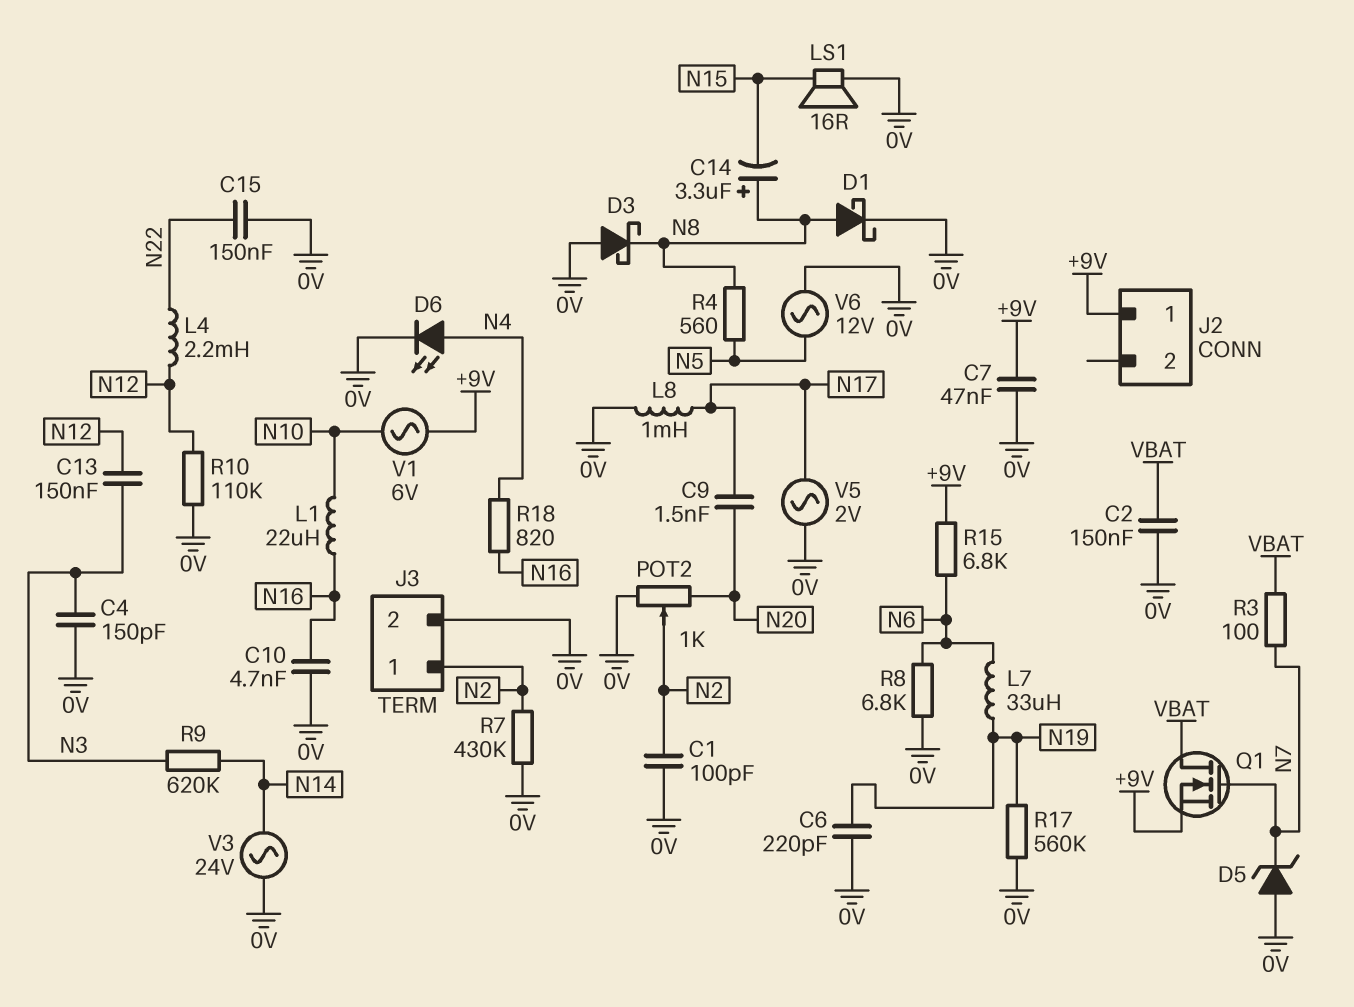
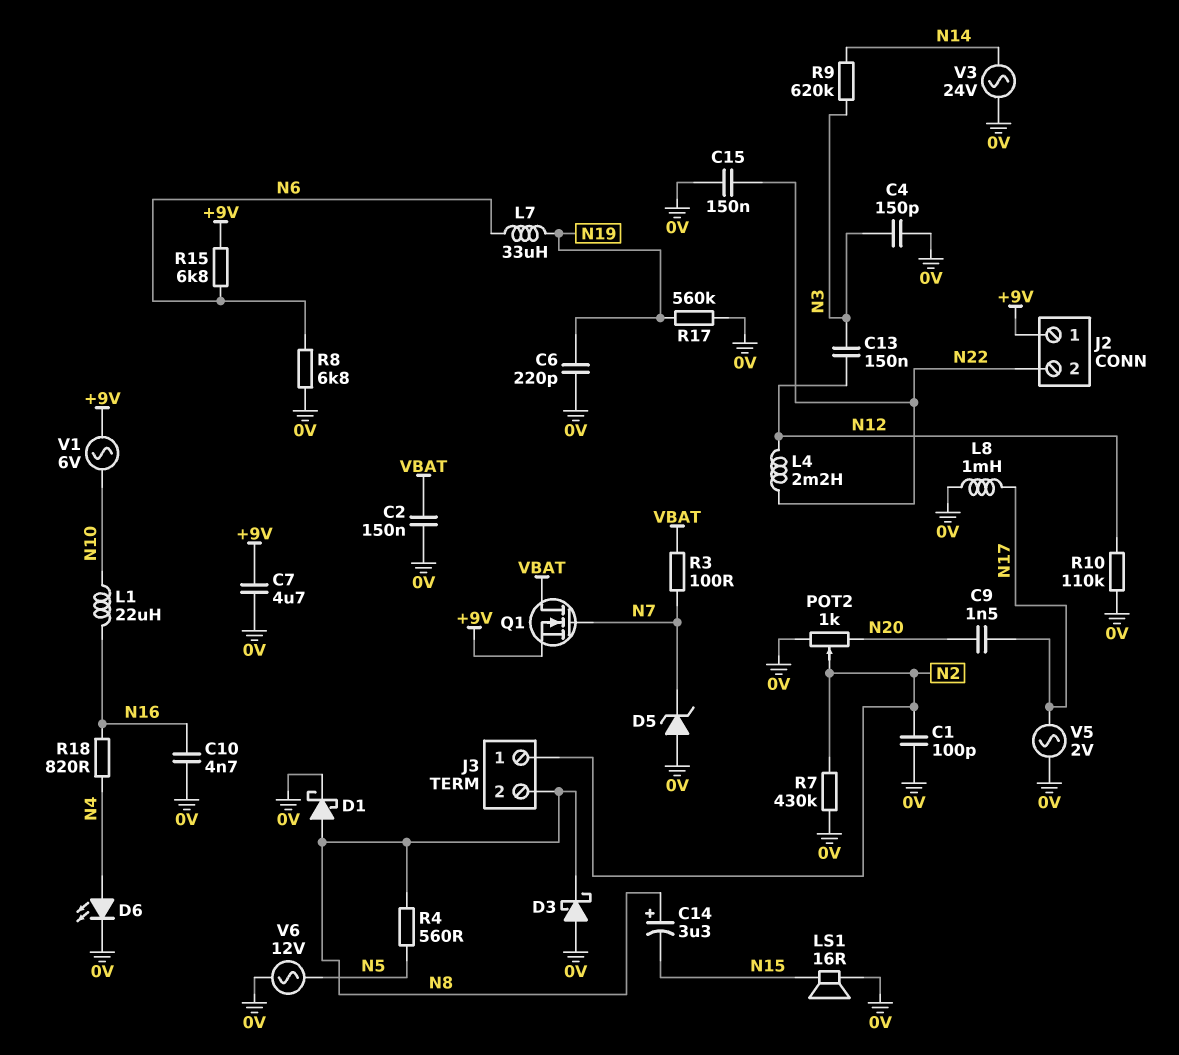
C7: 47nF (+9V, 0V) -> 4.7uF (+9V, 0V)
J2 pin 2: none -> N22
J3 pin 2: 0V -> N8

